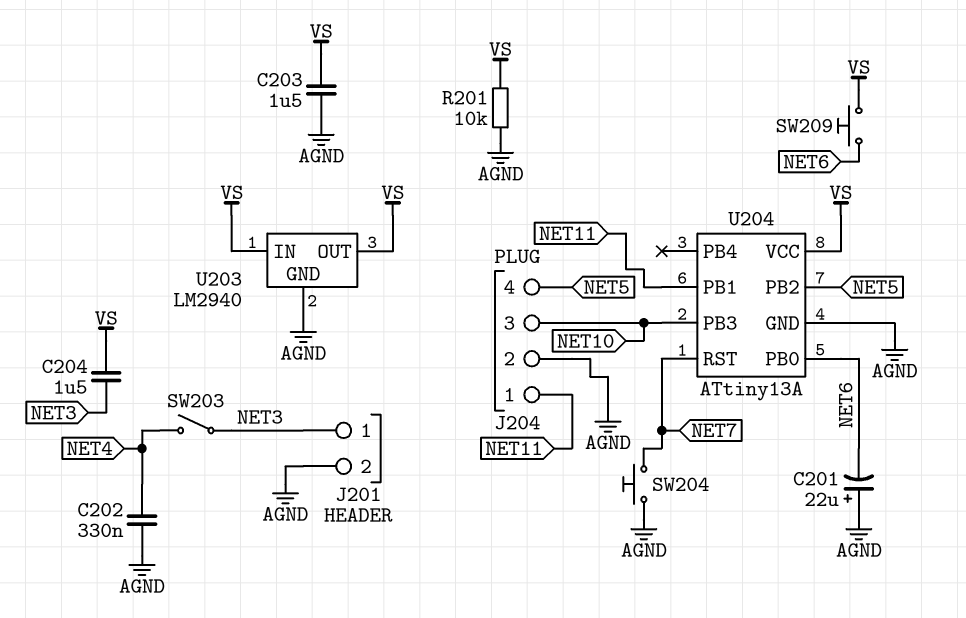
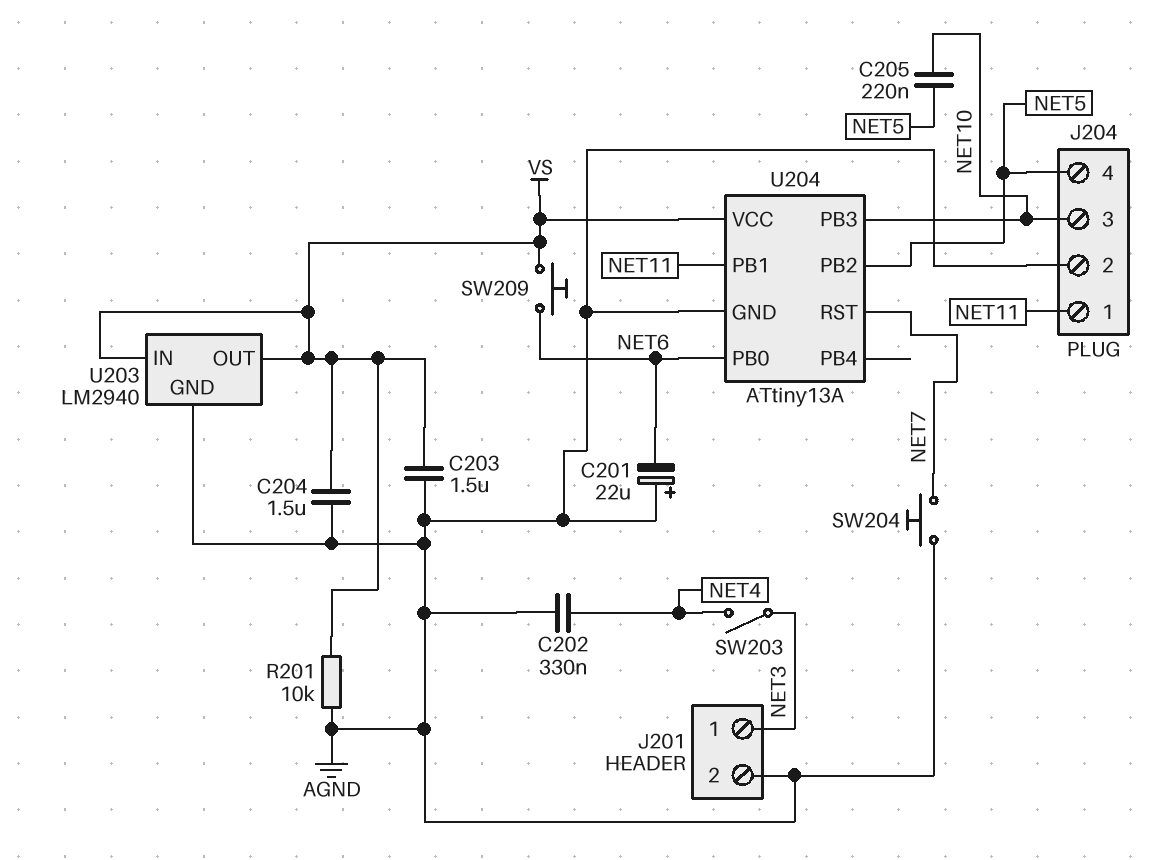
C204: 1.5uF (NET3, VS) -> 1.5uF (AGND, VS)
C205: none -> 220nF (NET5, NET10)

